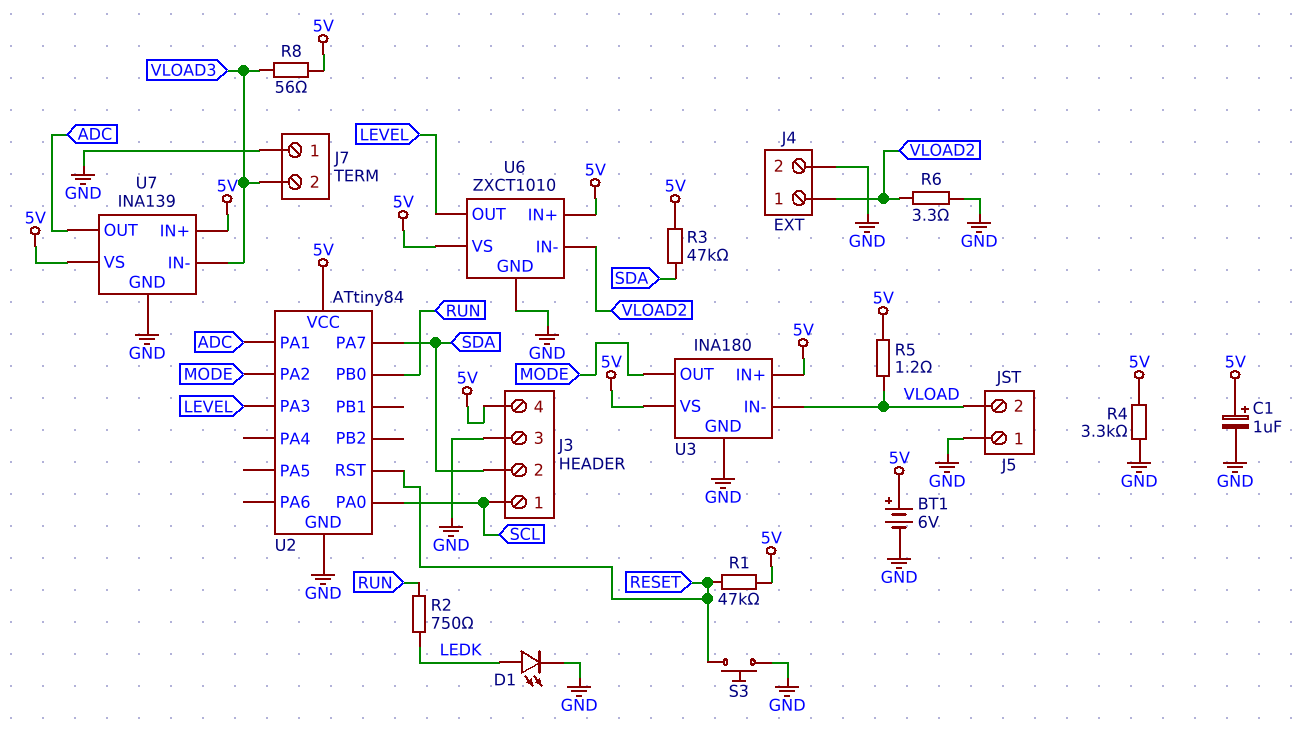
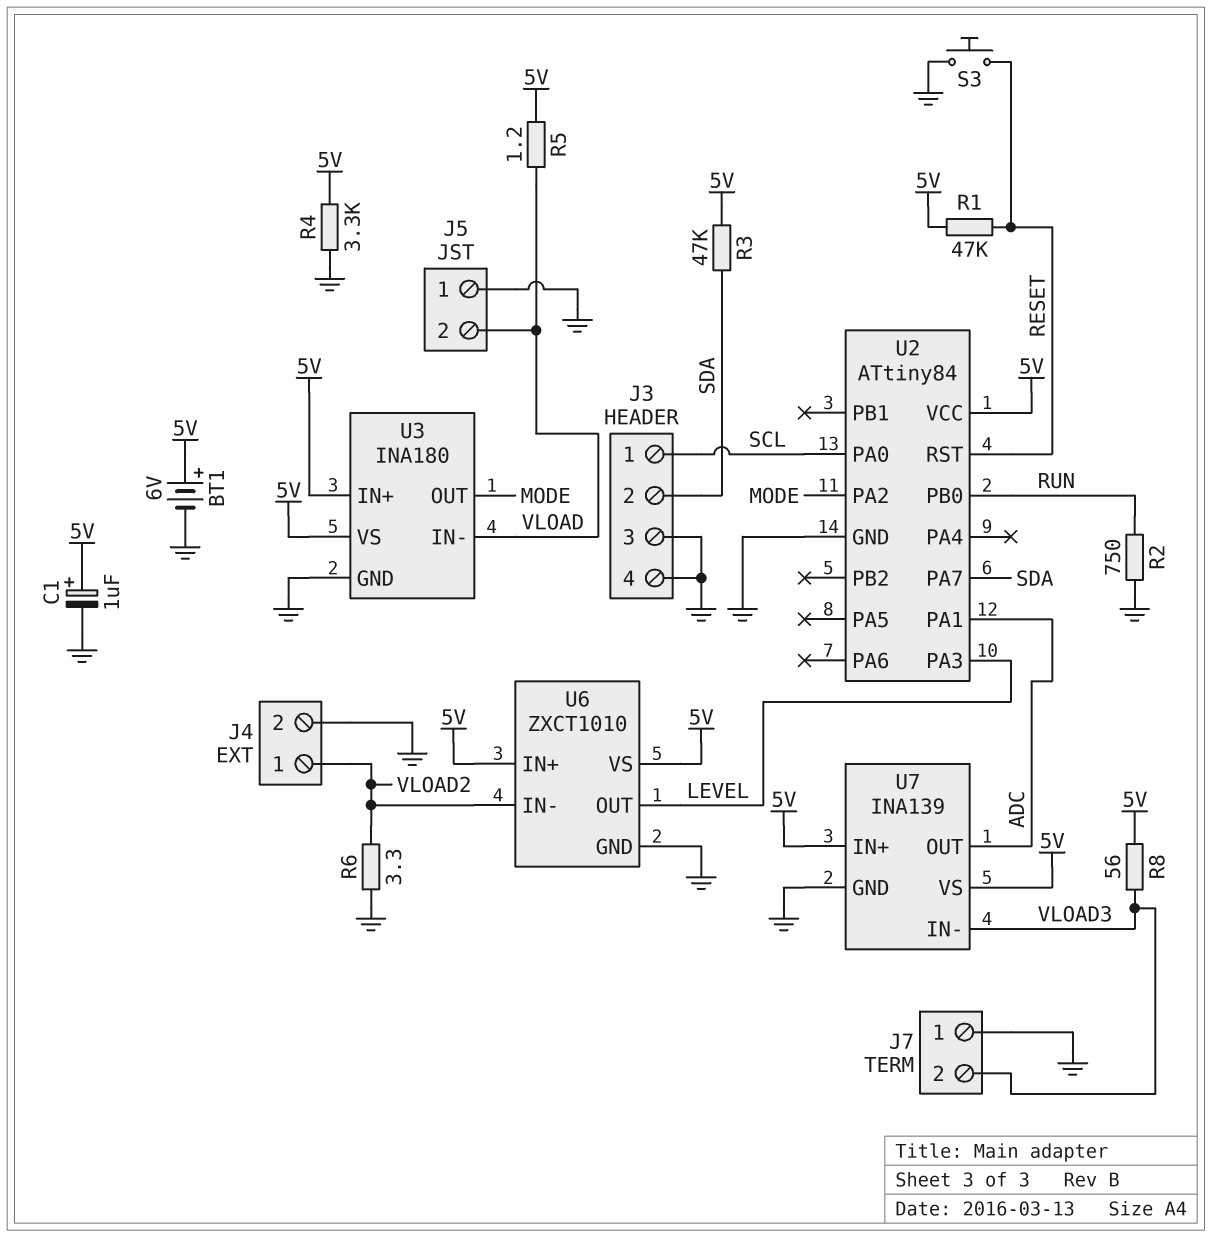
D1: LED (A LEDK, K GND) -> none
J3 pin 4: 5V -> GND
R2: 750 (LEDK, RUN) -> 750 (GND, RUN)

